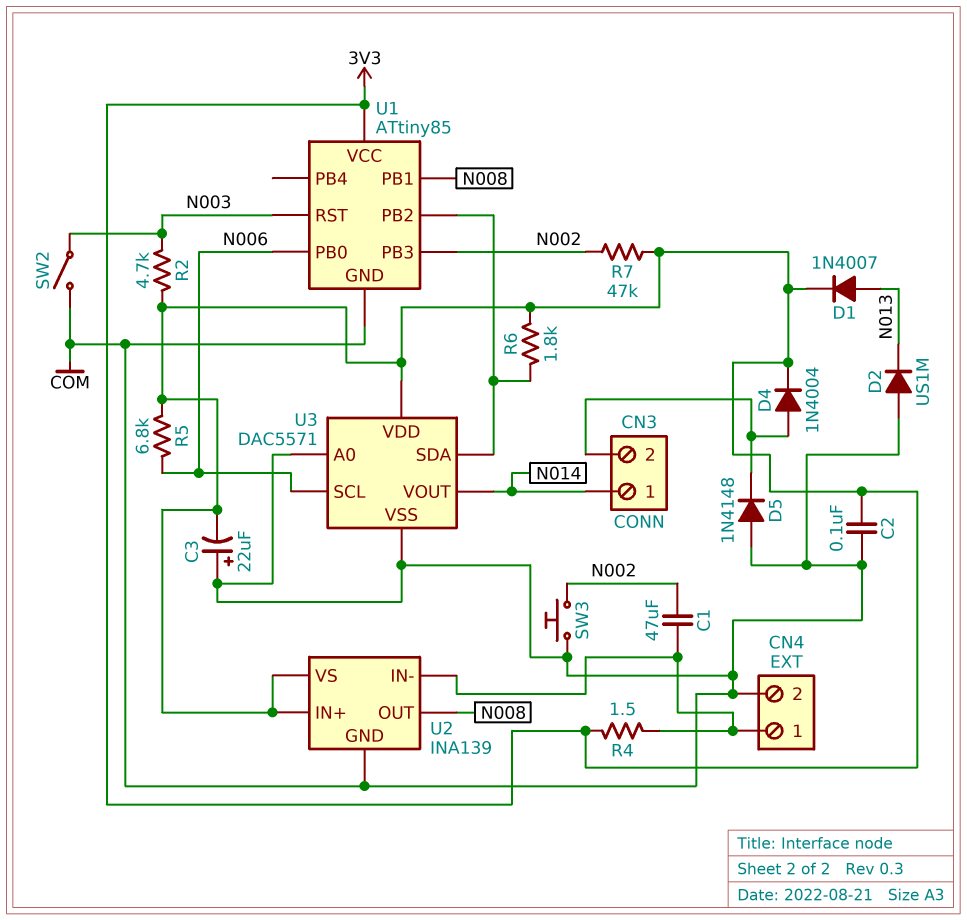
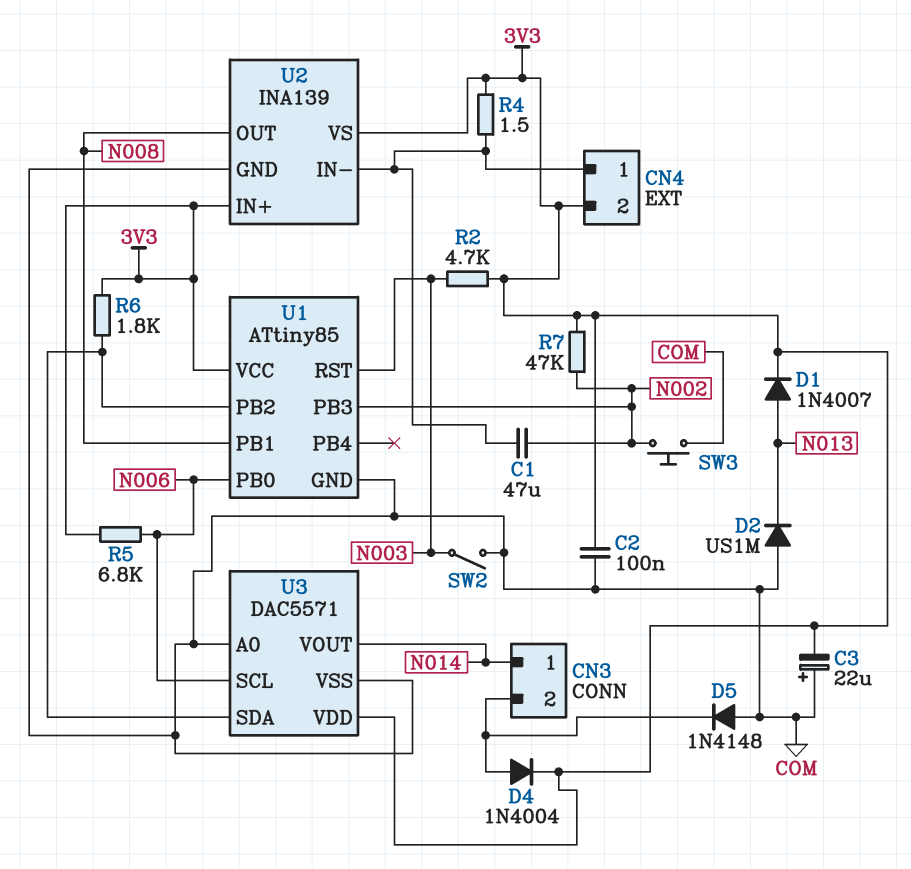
CN4 pin 2: COM -> 3V3

